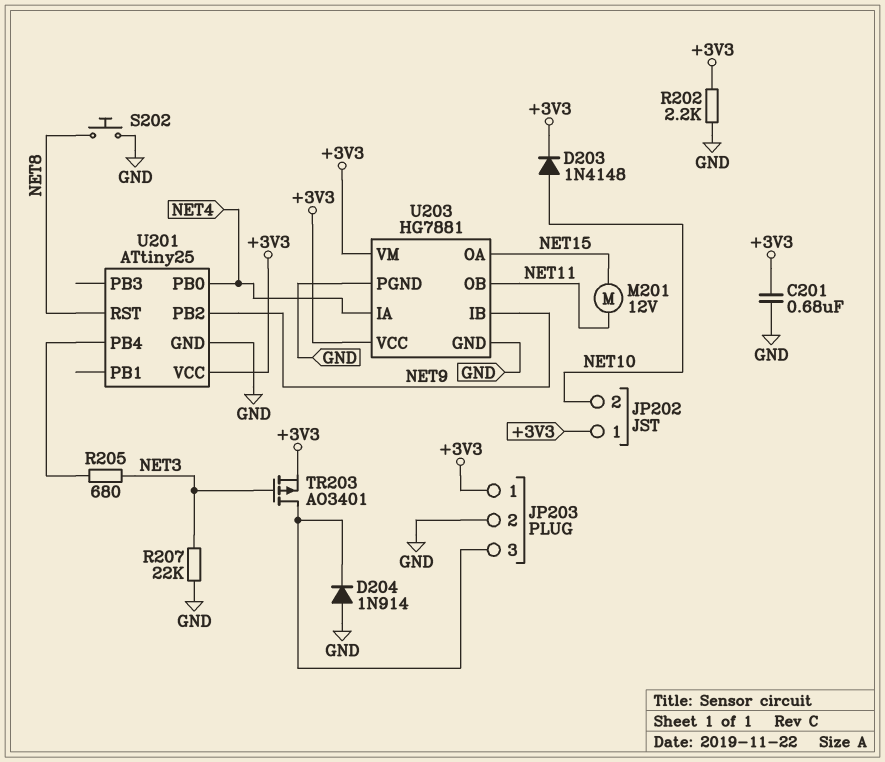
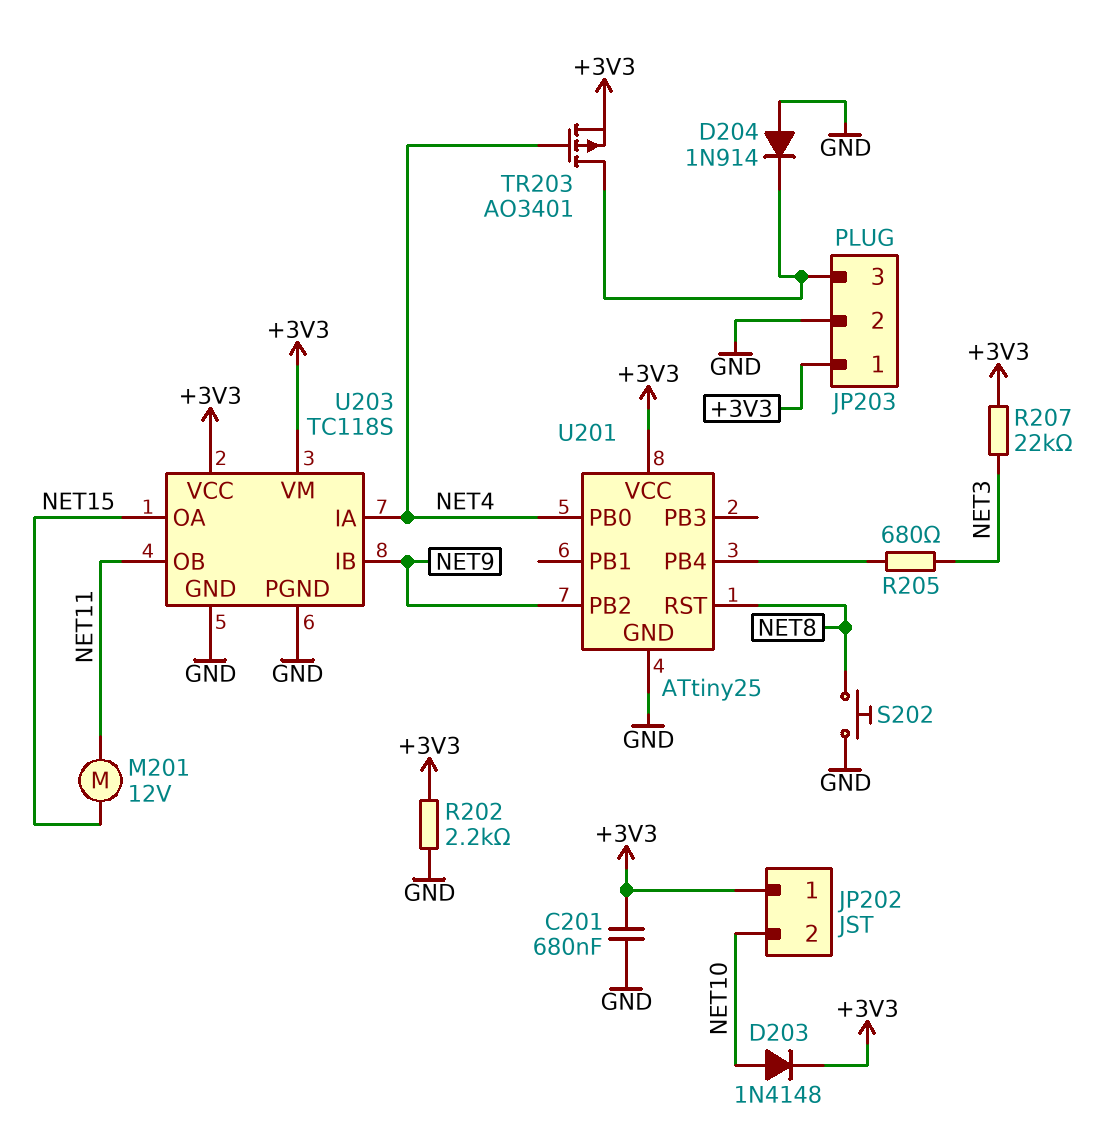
R207: 22k (GND, NET3) -> 22k (+3V3, NET3)
TR203: PMOS AO3401 (G NET3, D JP203/3, S +3V3) -> PMOS AO3401 (G NET4, D JP203/3, S +3V3)
U203: HG7881 -> TC118S

